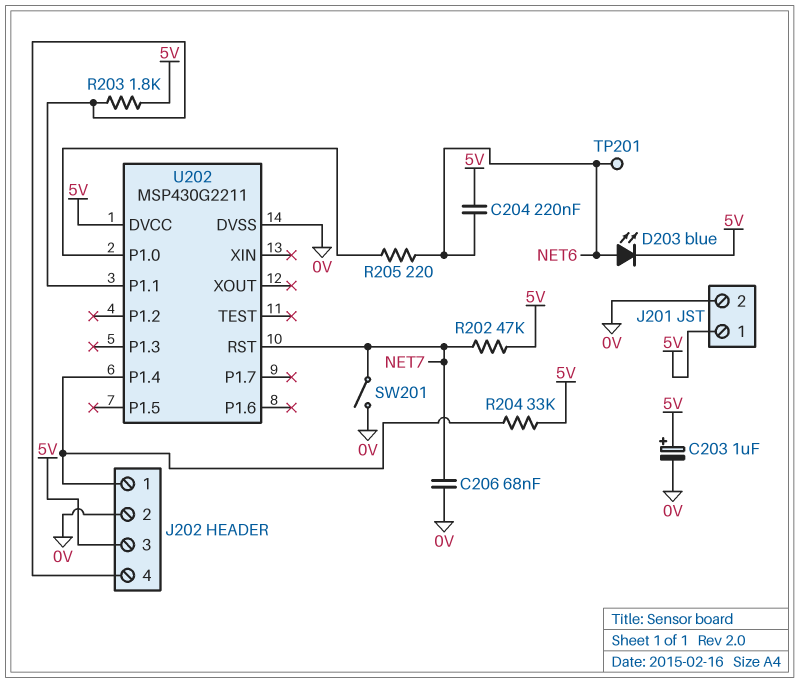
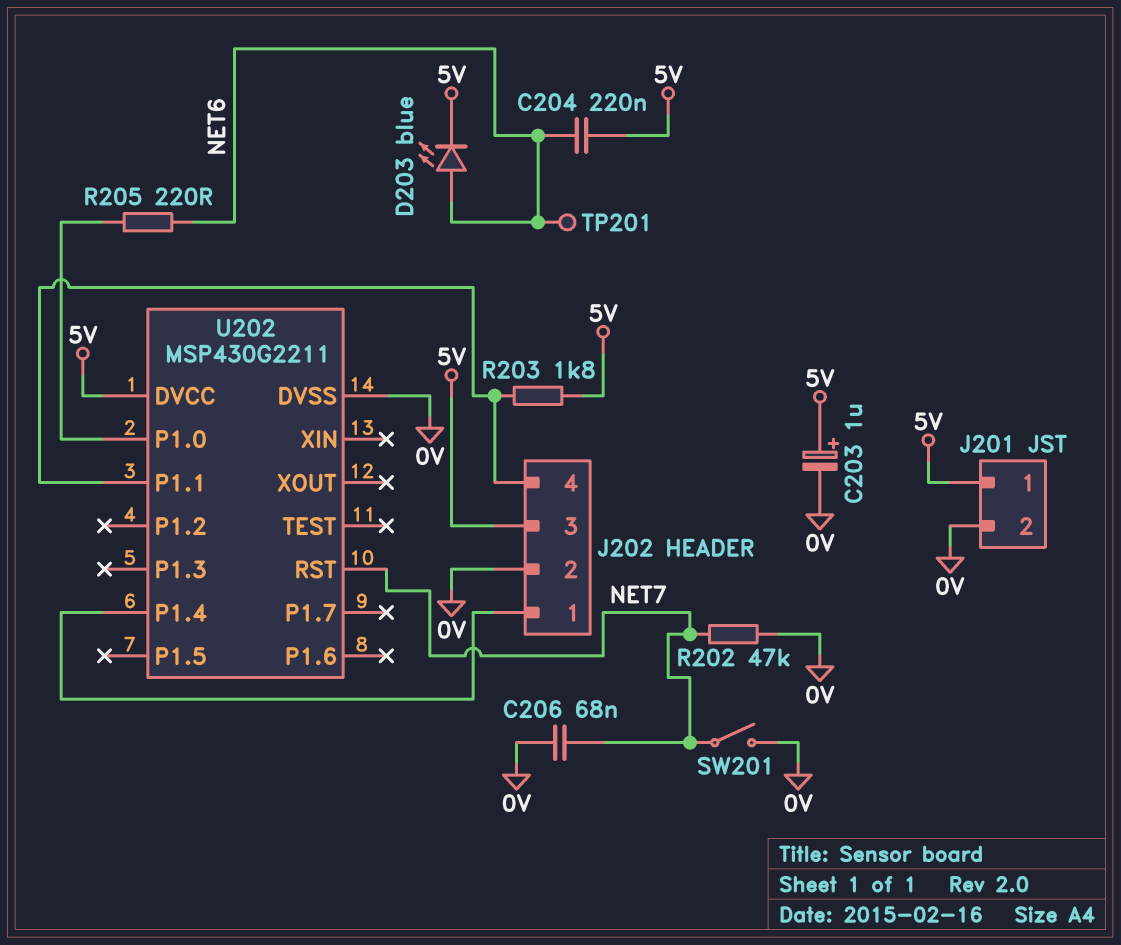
R202: 47k (5V, NET7) -> 47k (0V, NET7)
R204: 33k (5V, J202/1) -> none

